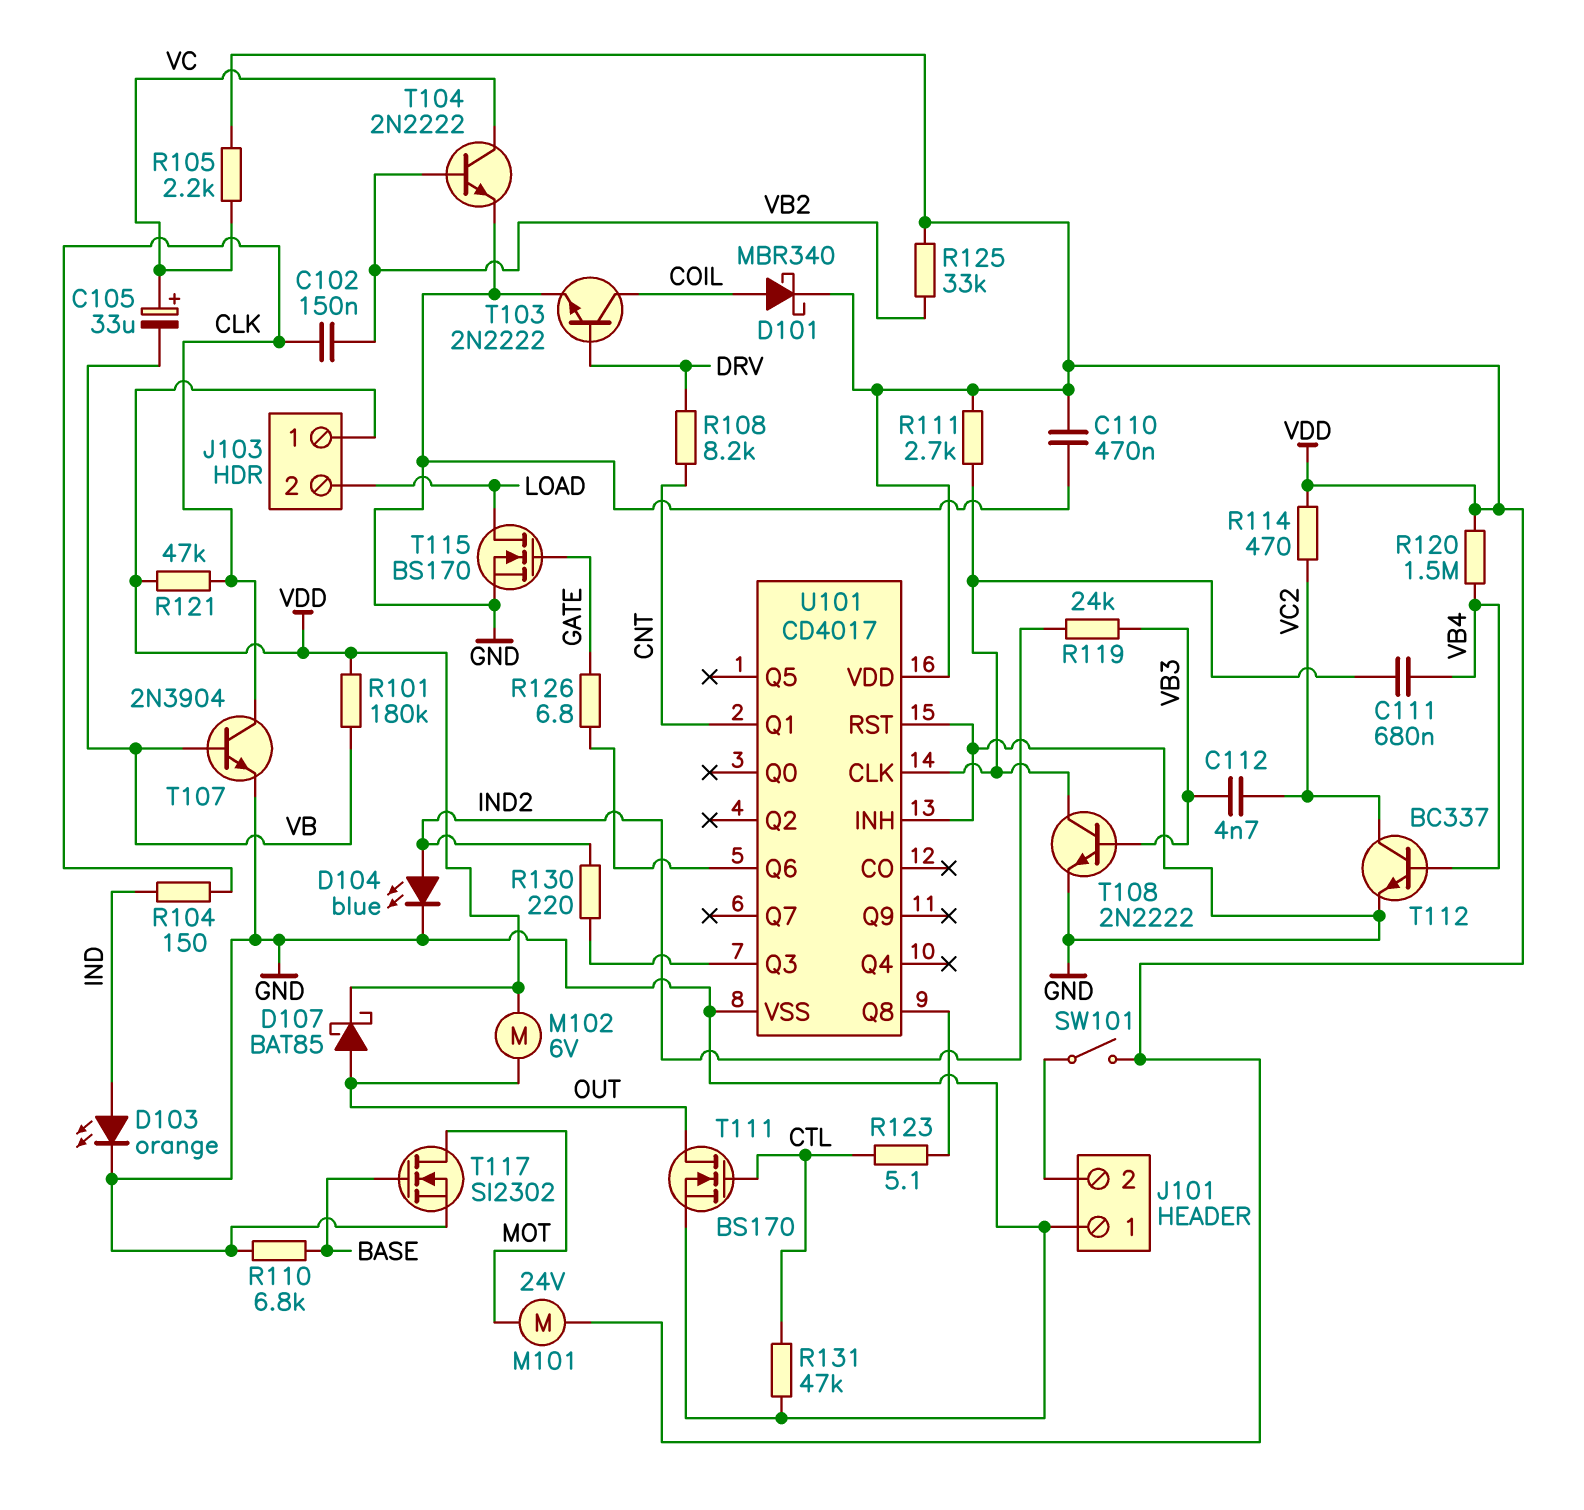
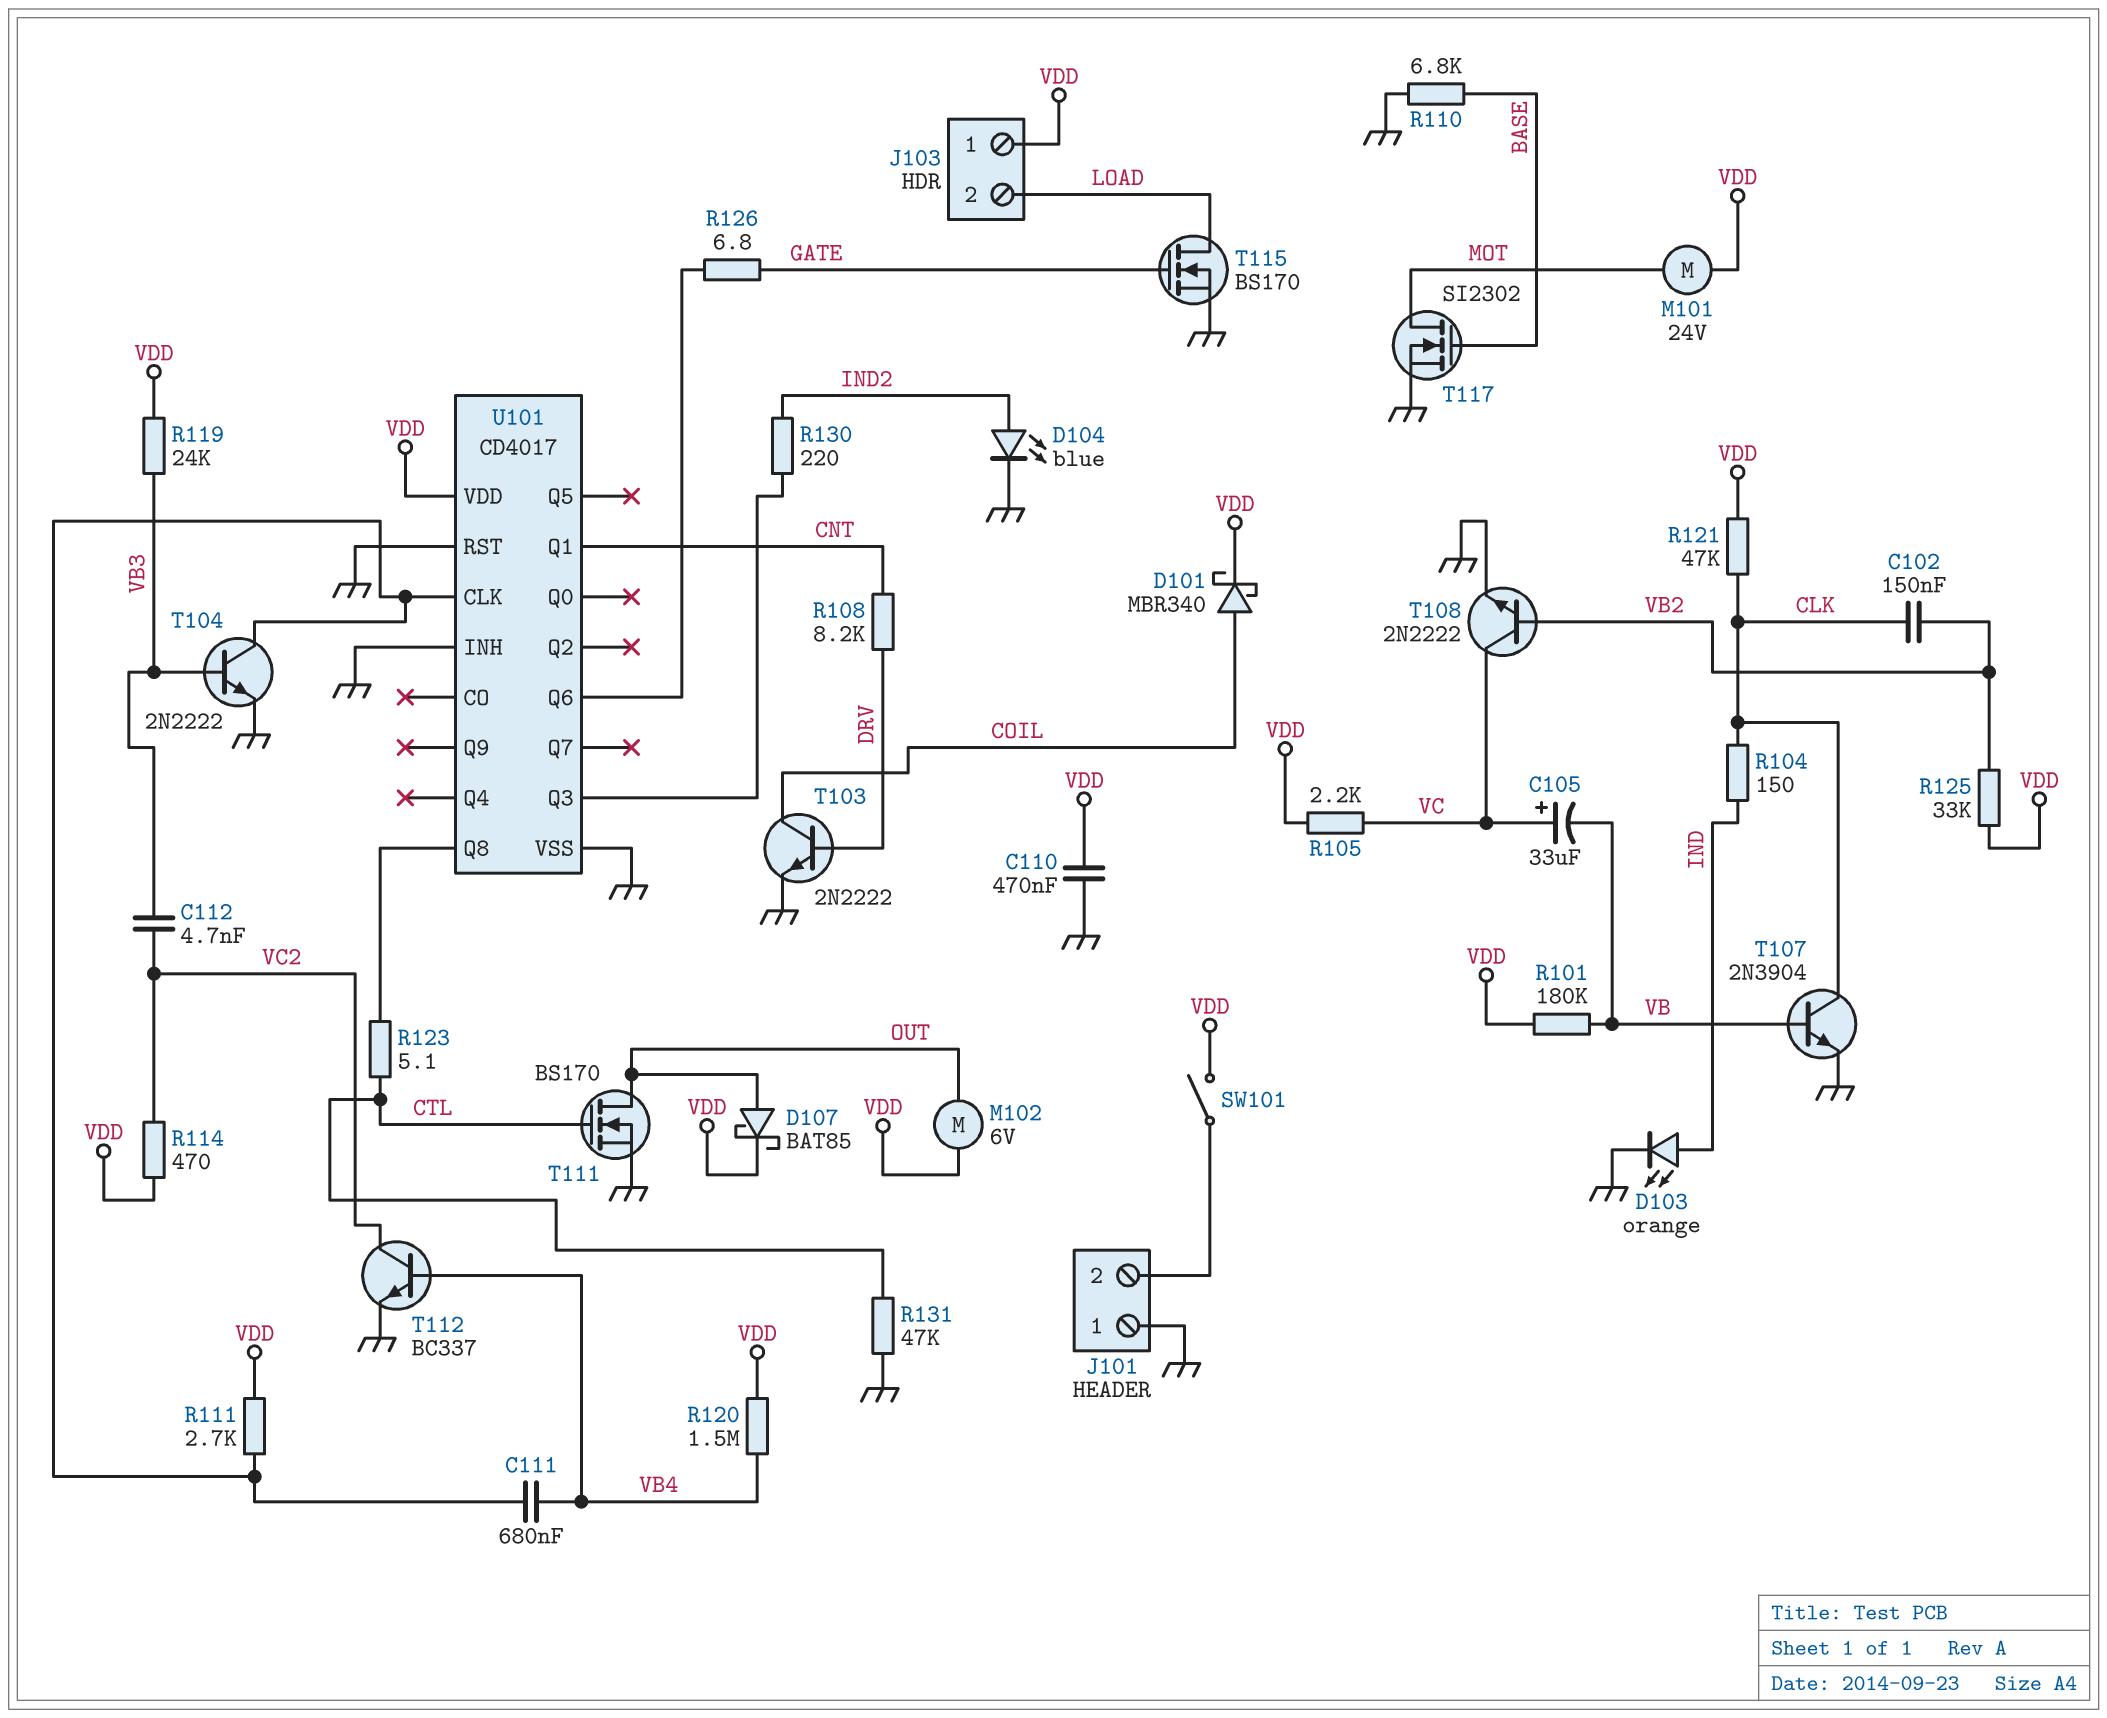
R119: 24k (IND2, VB3) -> 24k (VB3, VDD)
T104: NPN 2N2222 (B VB2, C VC, E GND) -> NPN 2N2222 (B VB3, C U101/CLK, E GND)
T108: NPN 2N2222 (B VB3, C U101/CLK, E GND) -> NPN 2N2222 (B VB2, C VC, E GND)

